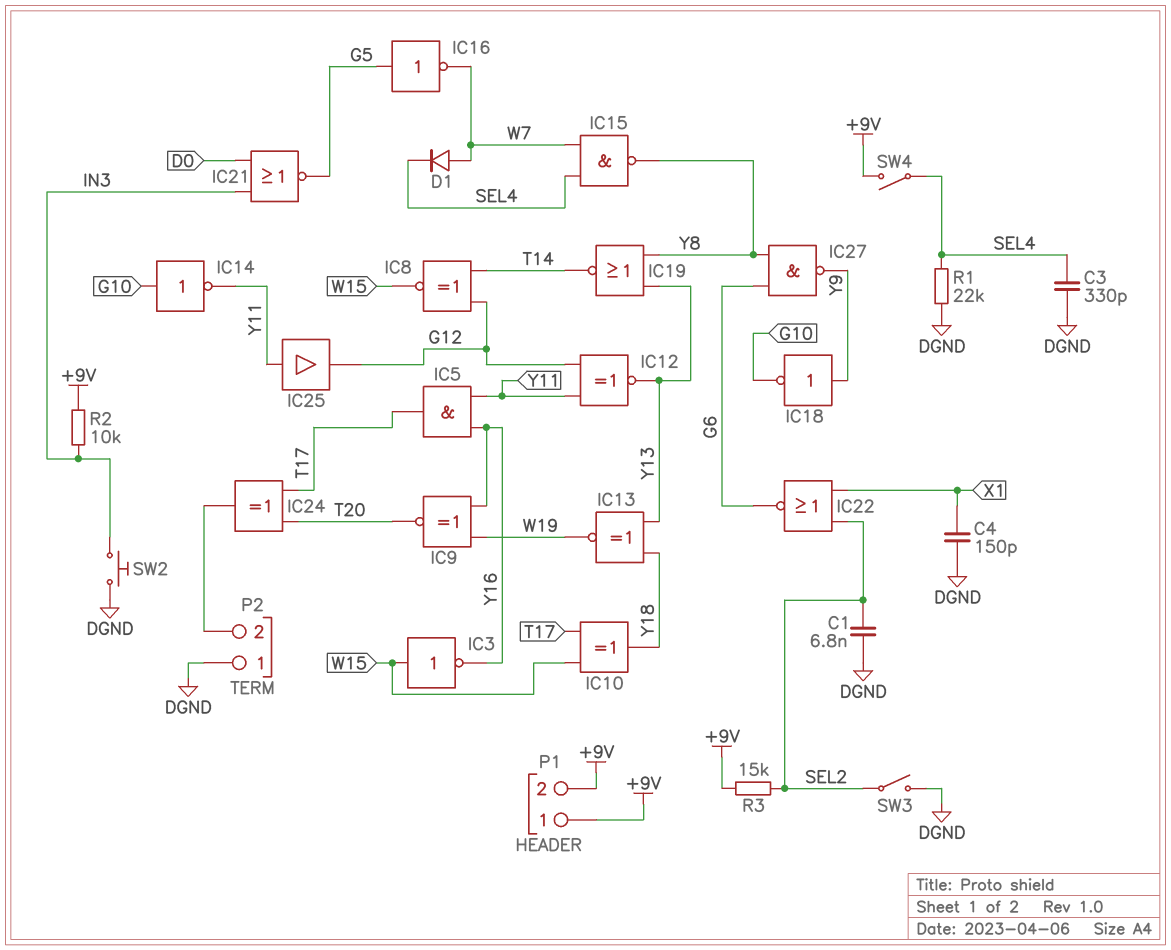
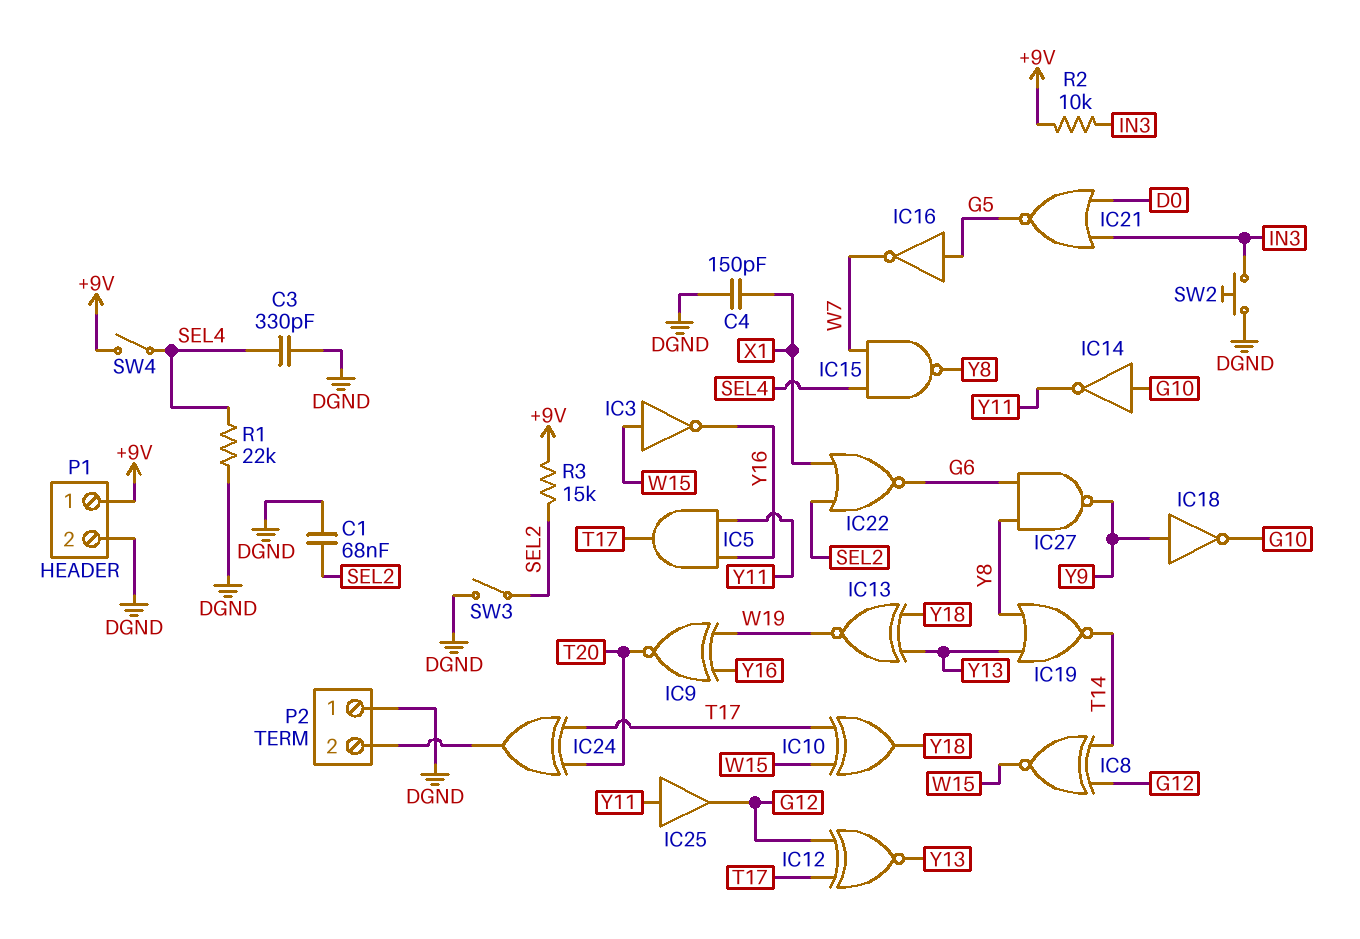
C1: 6.8nF (DGND, SEL2) -> 68nF (DGND, SEL2)
D1: diode (A W7, K SEL4) -> none
IC12: XNOR (in G12, in Y11, out Y13) -> XNOR (in G12, in T17, out Y13)
P1 pin 2: +9V -> DGND

